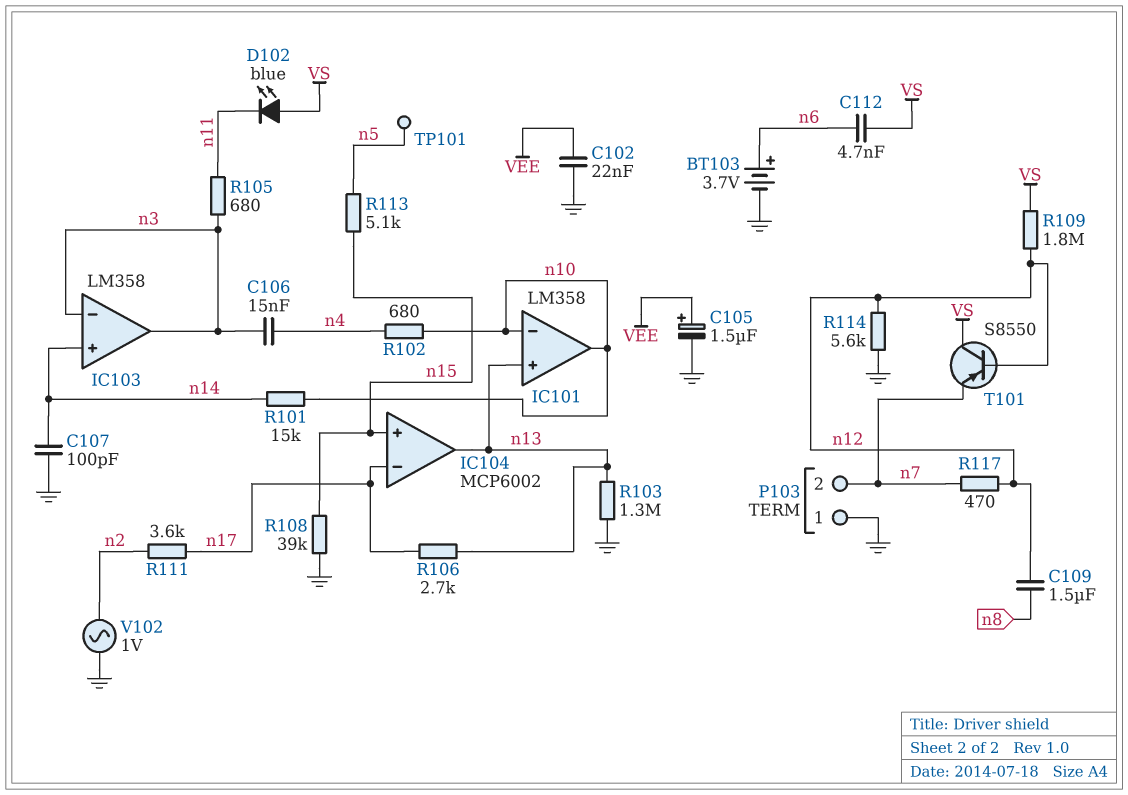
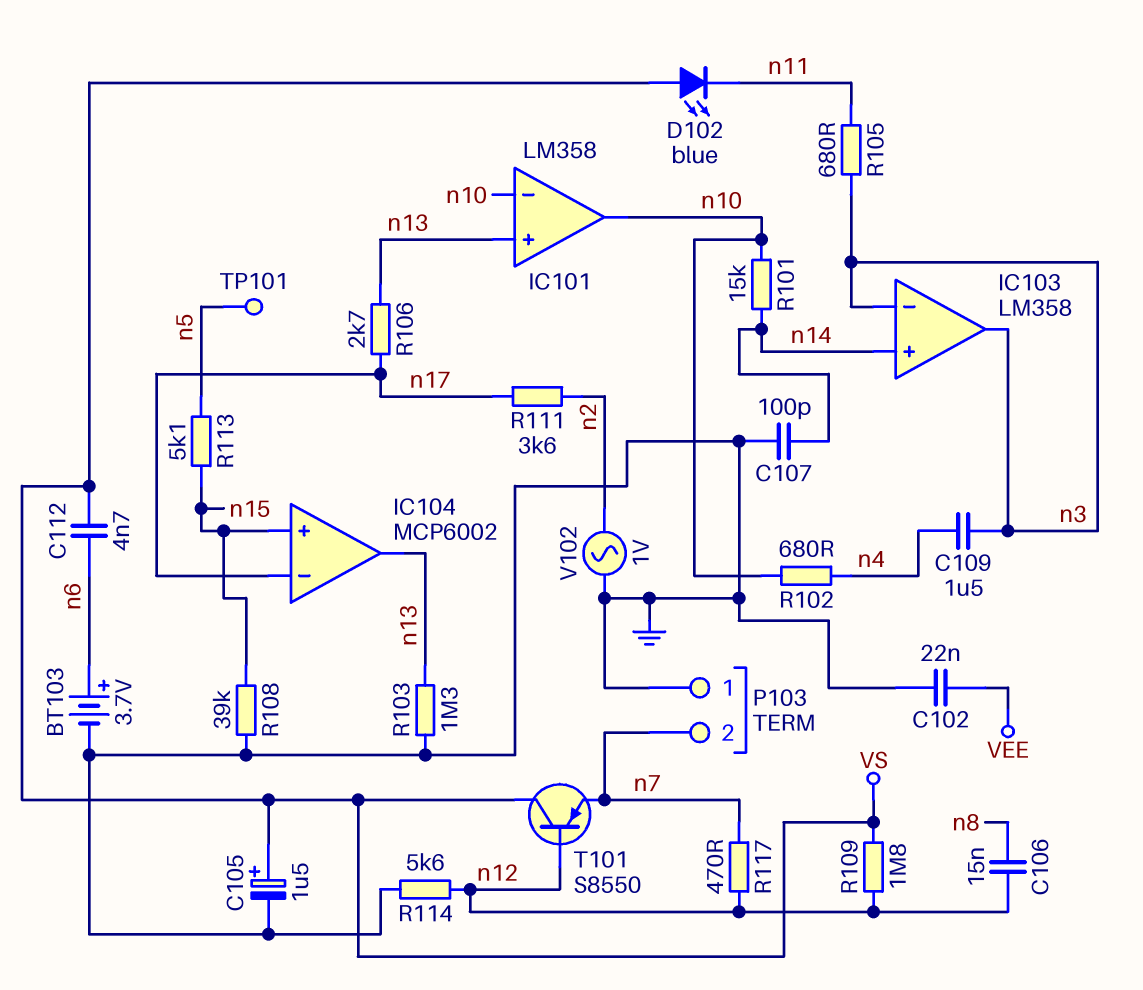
C105: 1.5uF (plus VEE, minus GND) -> 1.5uF (plus VS, minus GND)
C106: 15nF (n3, n4) -> 15nF (n8, n12)
C109: 1.5uF (n8, n12) -> 1.5uF (n3, n4)

